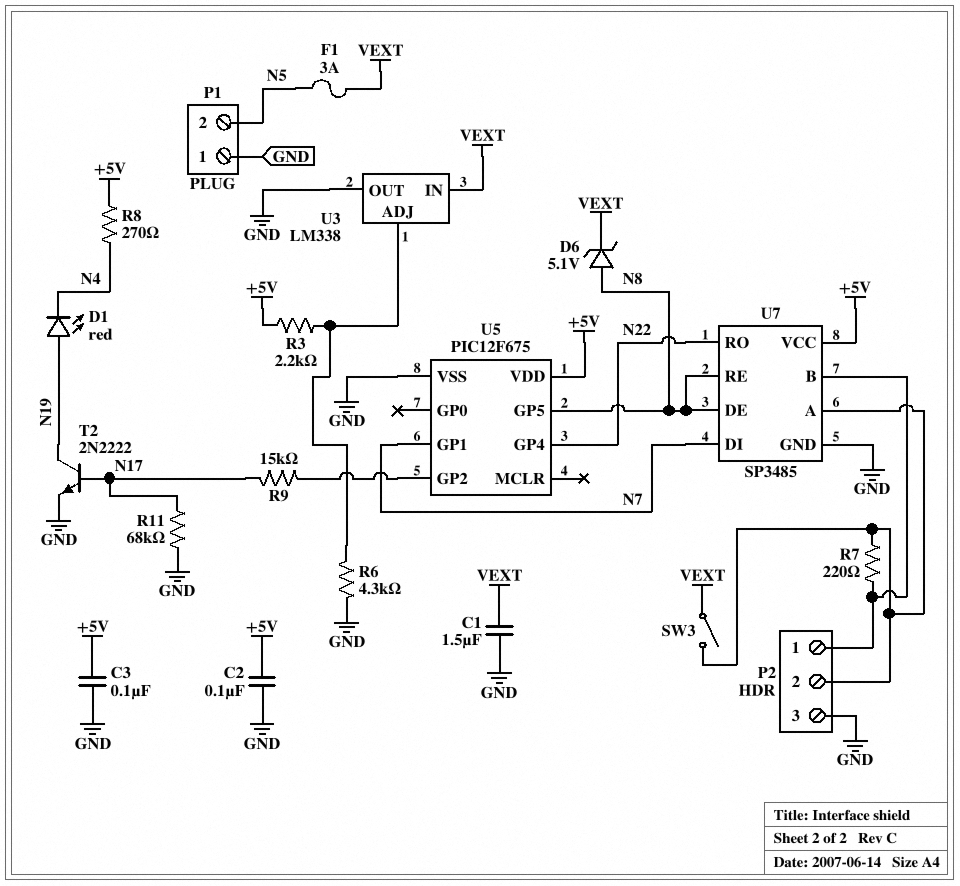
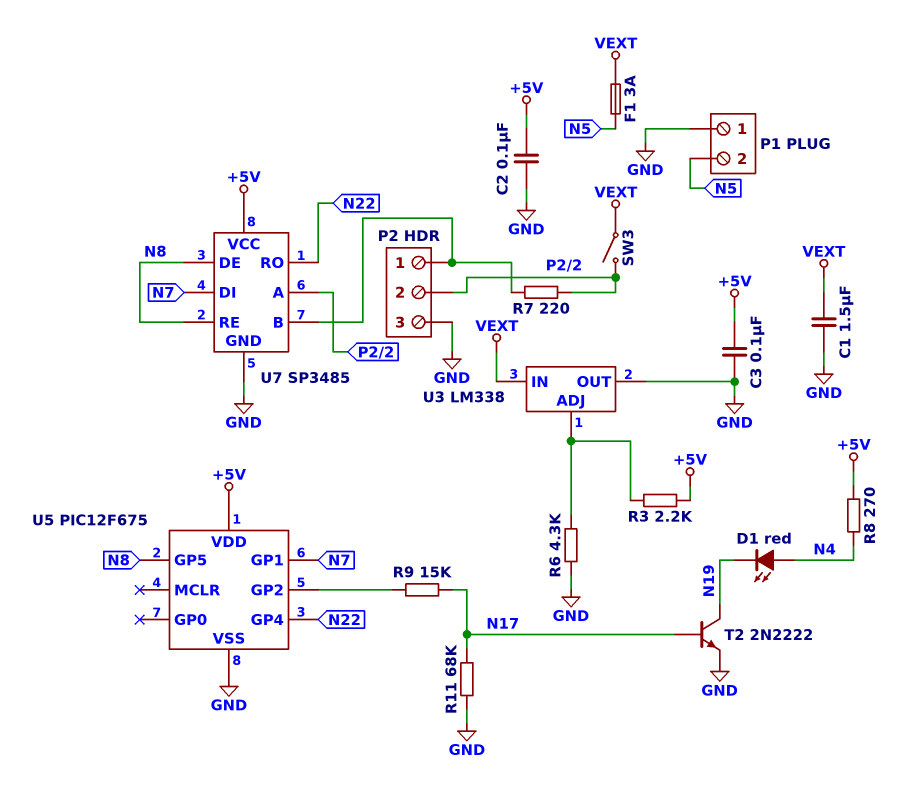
D1: LED red (A N19, K N4) -> LED red (A N4, K N19)
D6: zener 5.1V (A N8, K VEXT) -> none

